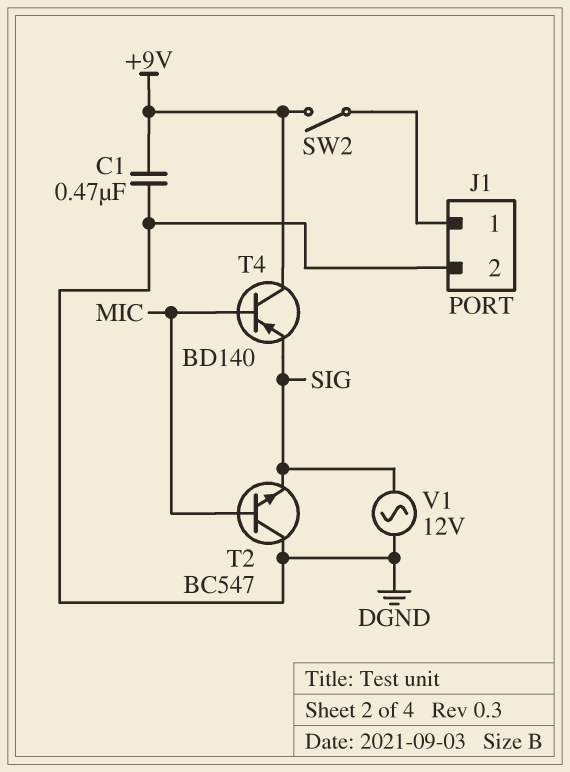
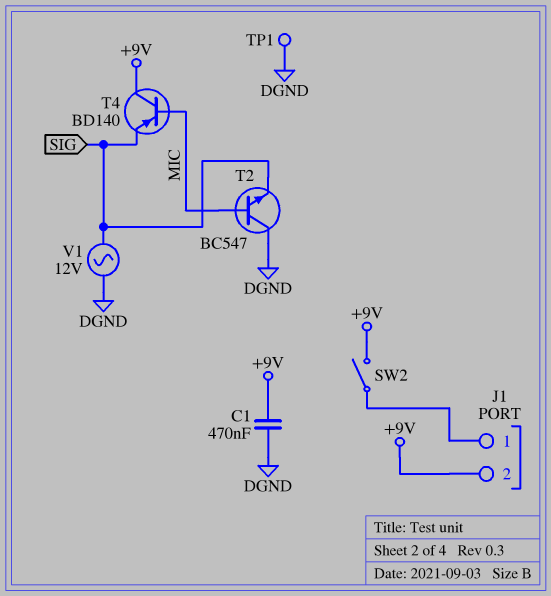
J1 pin 2: DGND -> +9V
TP1: none -> test point (DGND)

